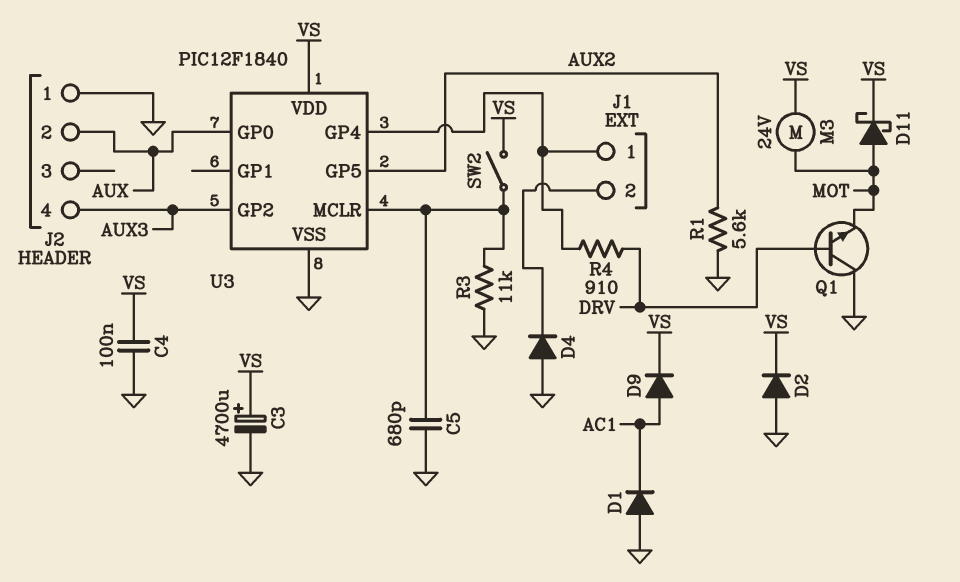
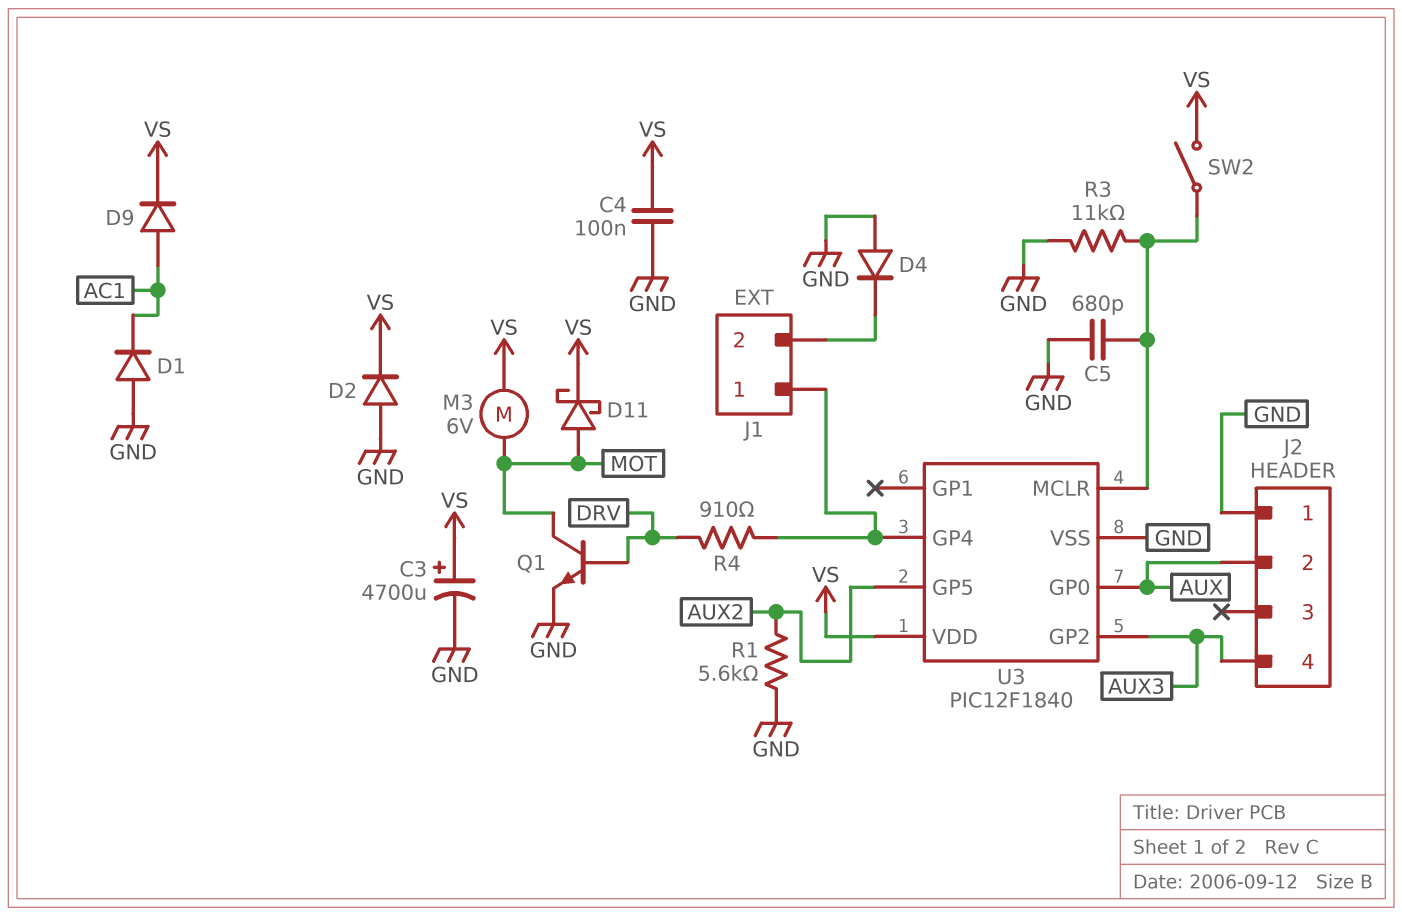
M3: motor 24V (MOT, VS) -> motor 6V (MOT, VS)
Q1: NPN (B DRV, C GND, E MOT) -> NPN (B DRV, C MOT, E GND)

